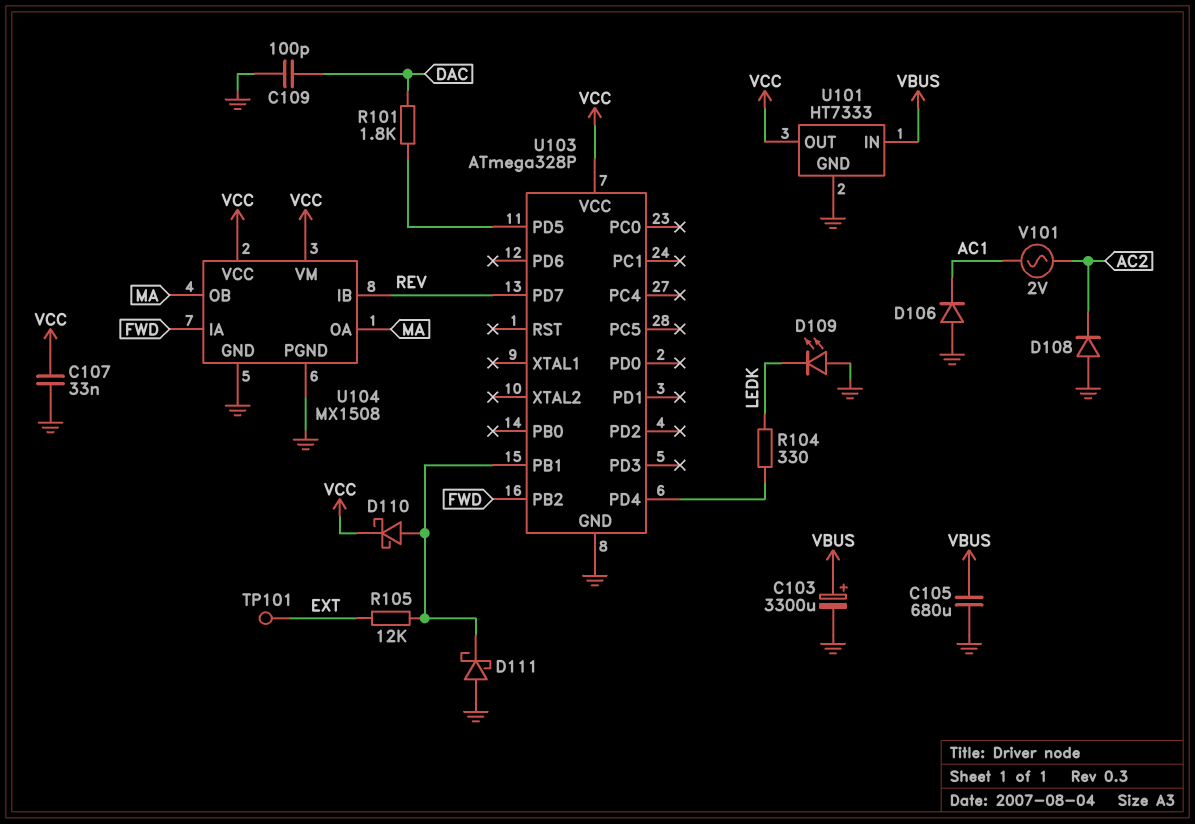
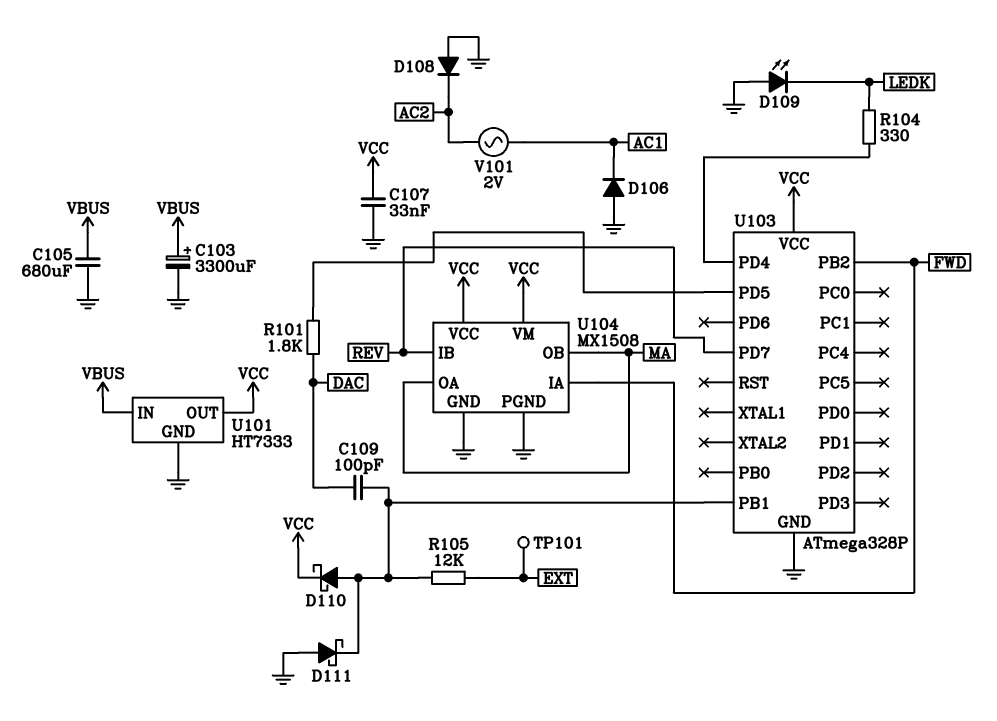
C109: 100pF (DAC, GND) -> 100pF (DAC, U103/PB1)

